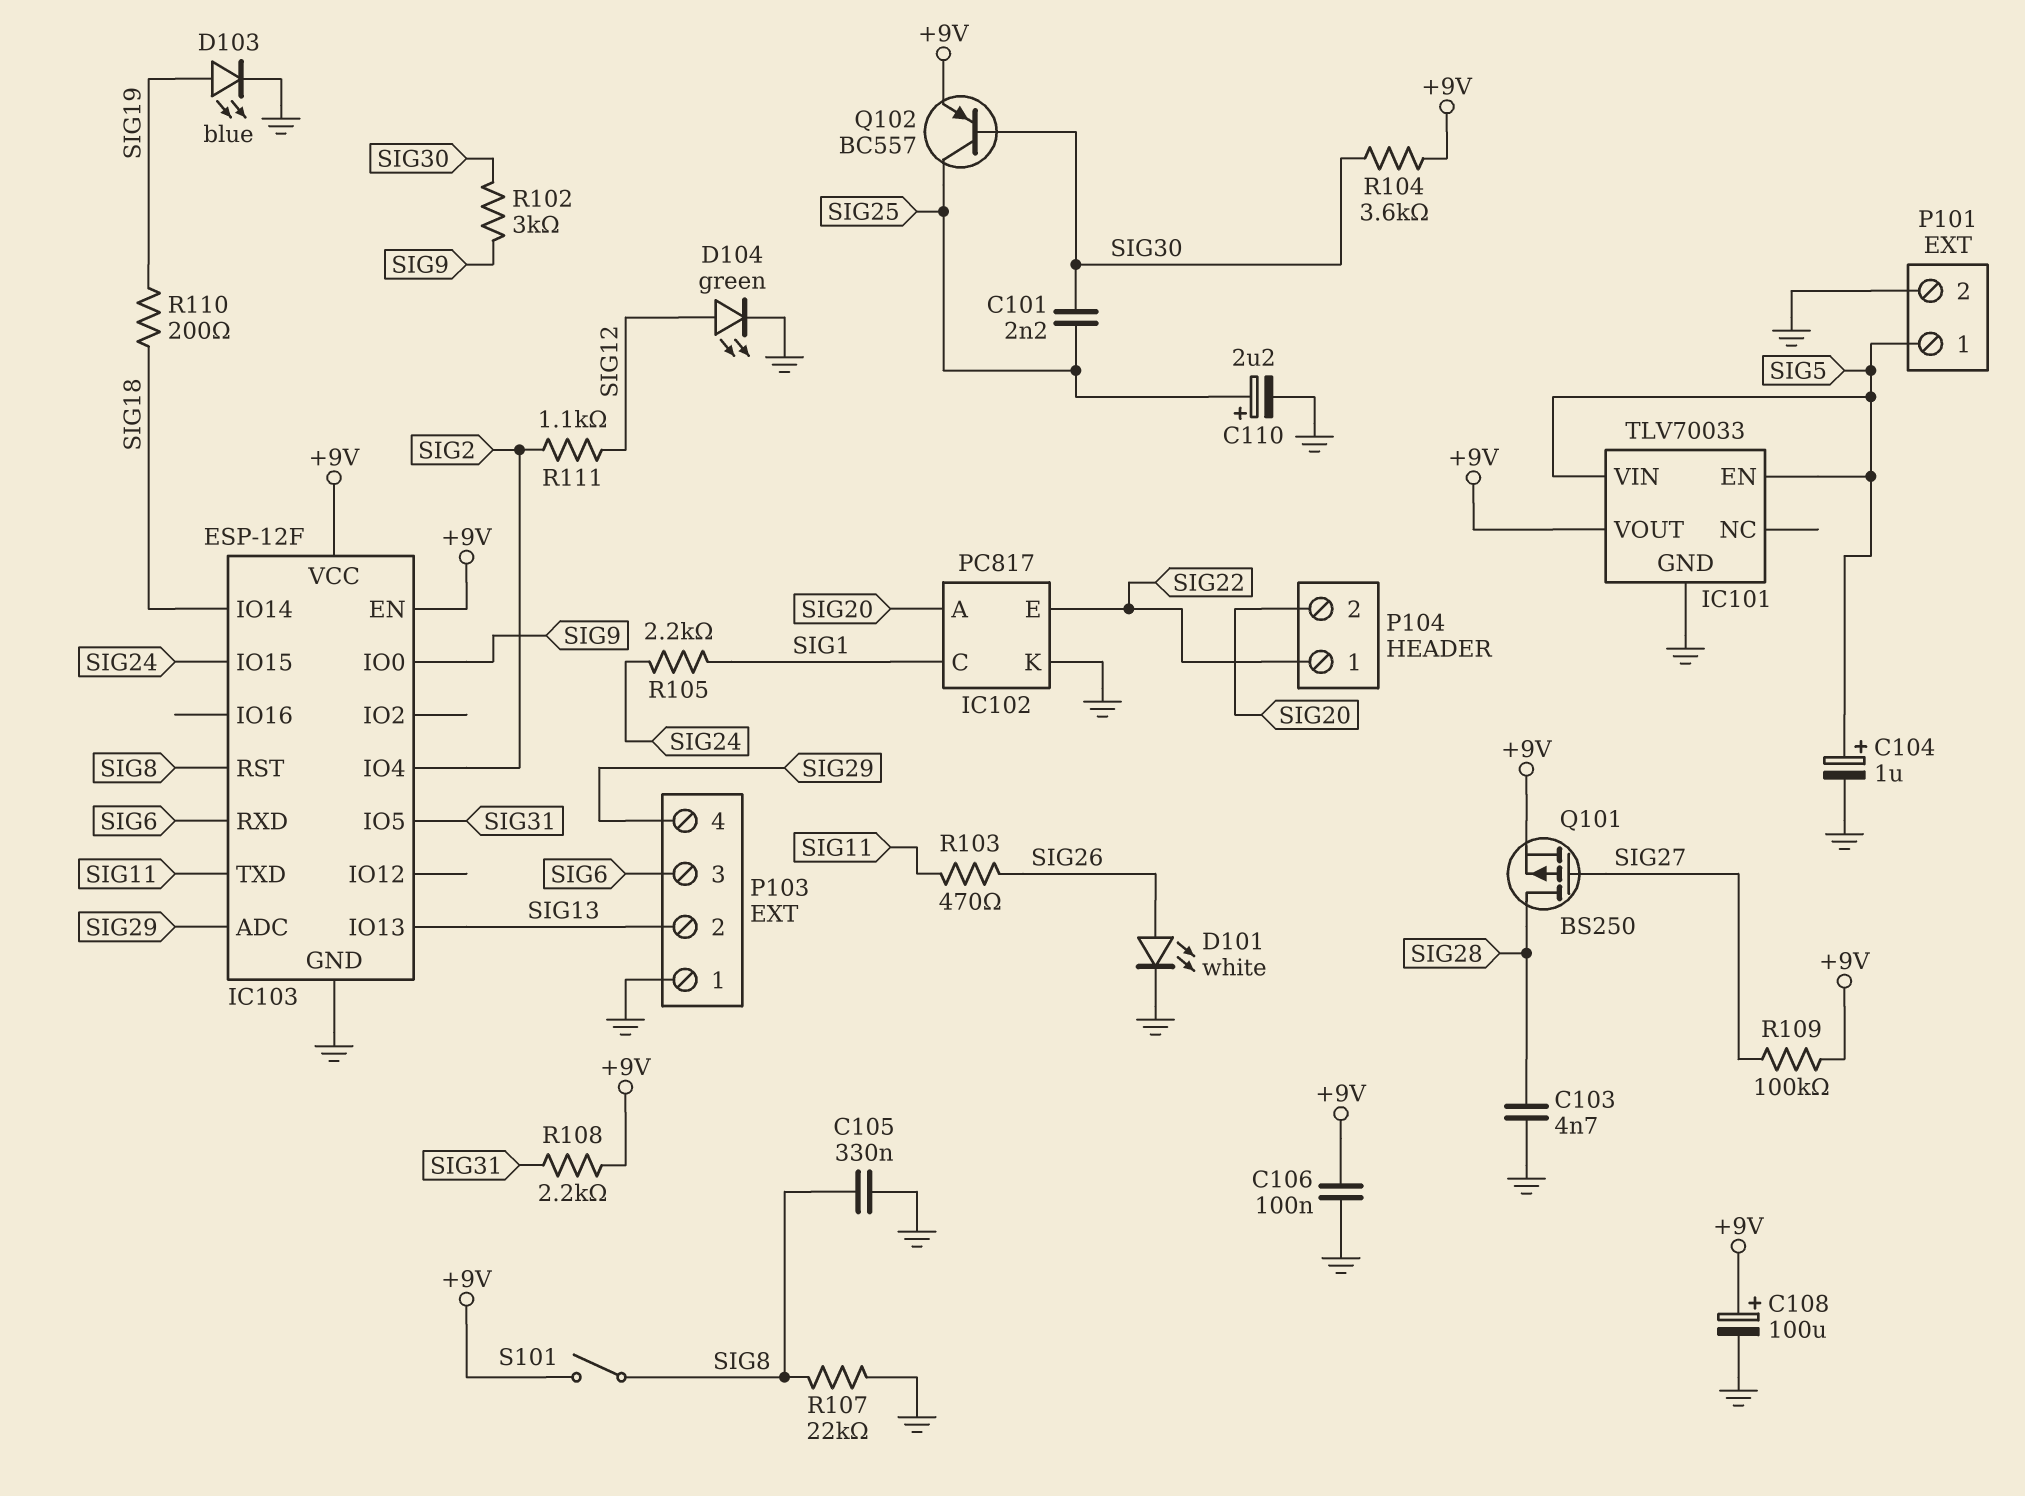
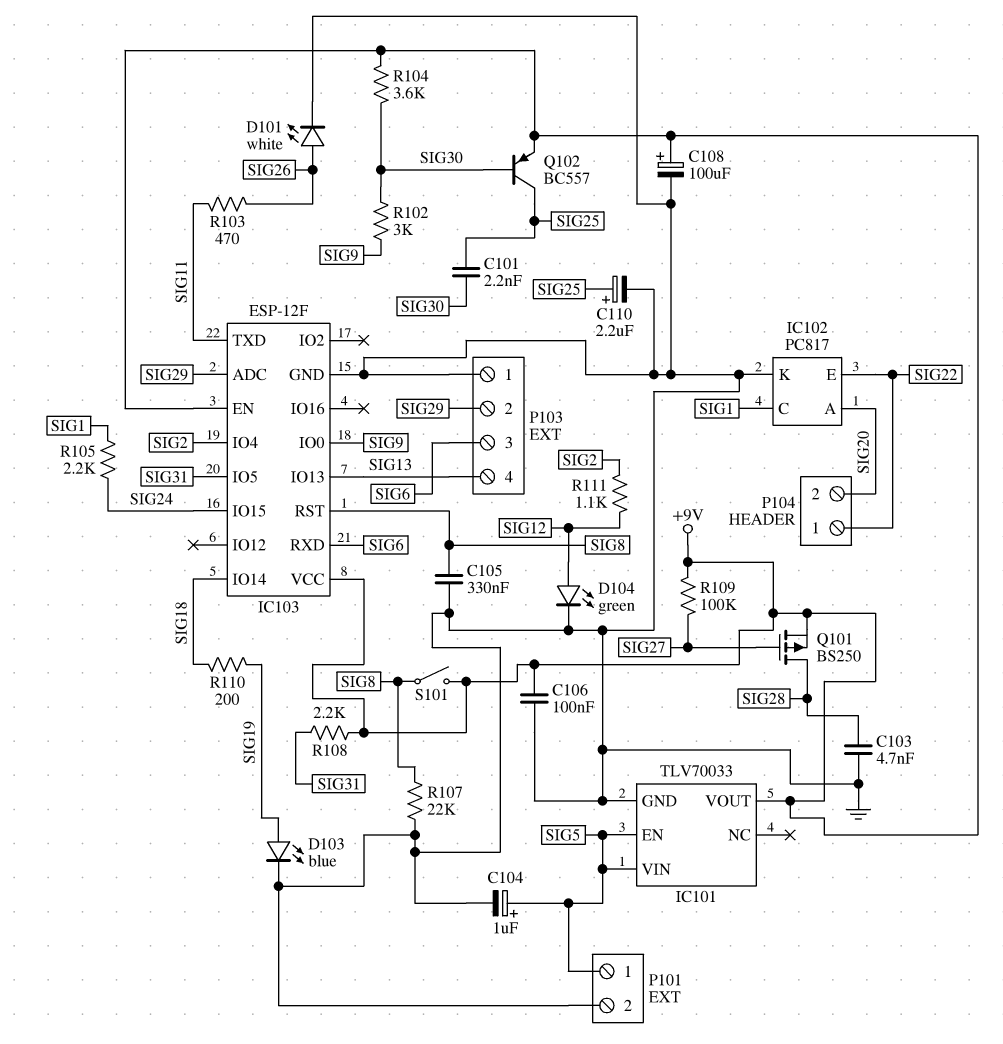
P103 pin 2: SIG13 -> SIG29
P103 pin 4: SIG29 -> SIG13

